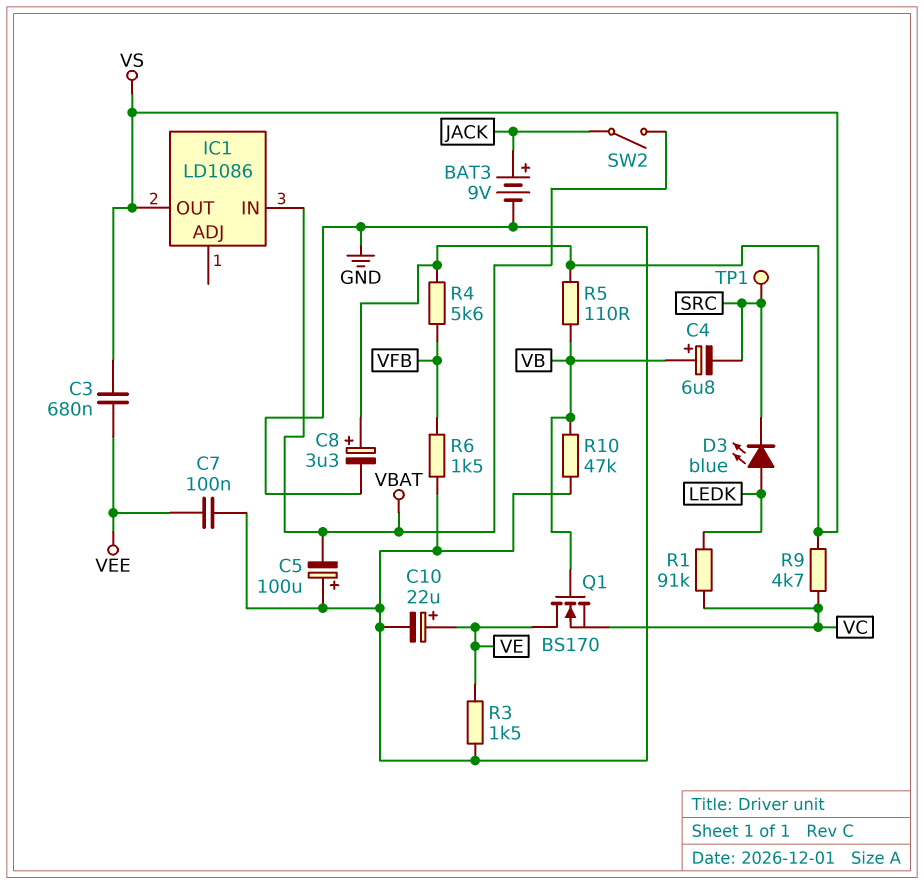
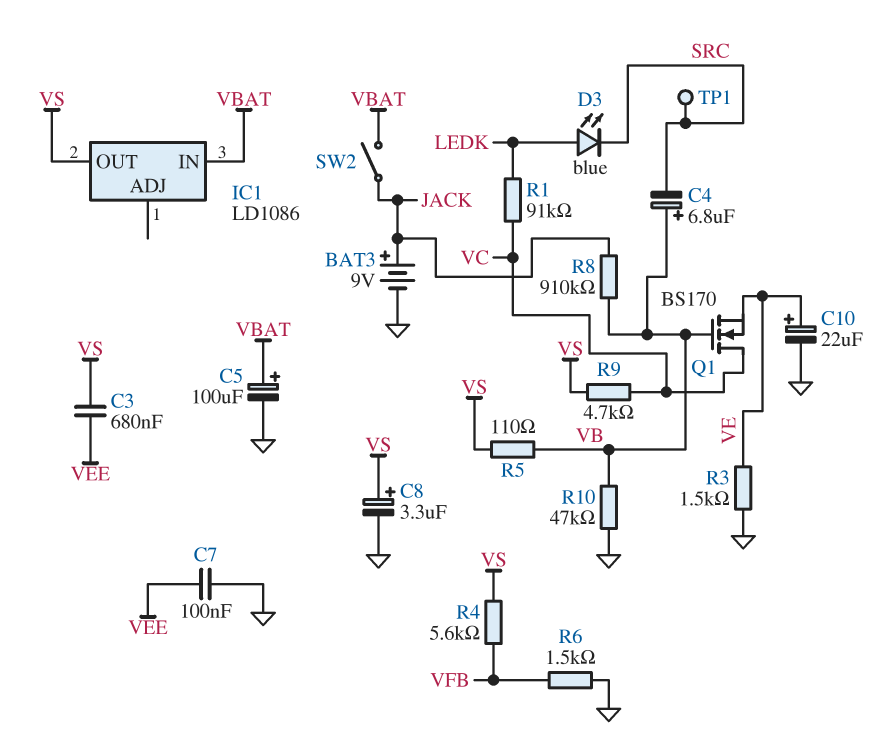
C5: 100uF (plus GND, minus VBAT) -> 100uF (plus VBAT, minus GND)
Q1: NMOS BS170 (G VB, D VE, S VC) -> NMOS BS170 (G VB, D VC, S VE)
R8: none -> 910k (JACK, VB)

